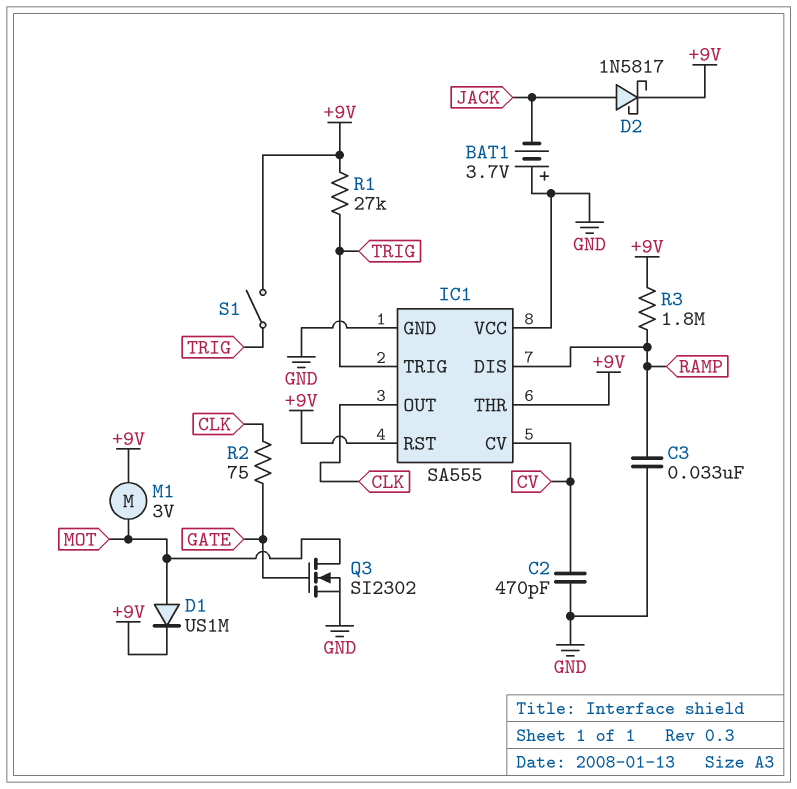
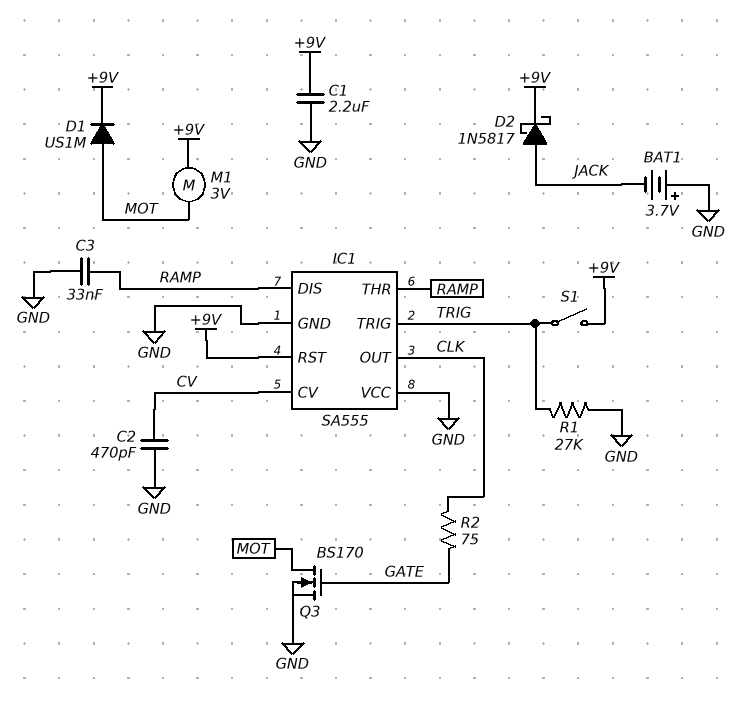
C1: none -> 2.2uF (+9V, GND)
IC1 pin THR: +9V -> RAMP
Q3: NMOS SI2302 (G GATE, D MOT, S GND) -> NMOS BS170 (G GATE, D MOT, S GND)
R1: 27k (+9V, TRIG) -> 27k (GND, TRIG)
R3: 1.8M (+9V, RAMP) -> none

